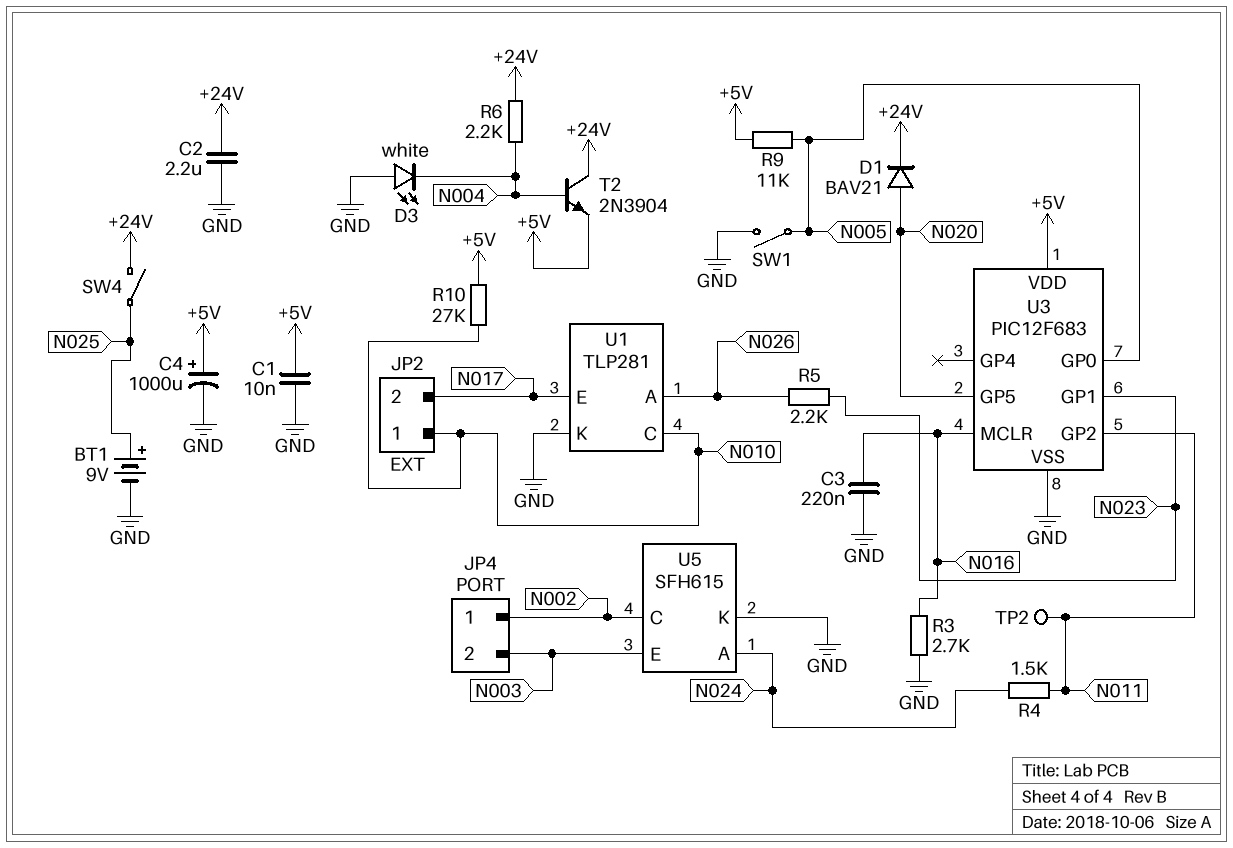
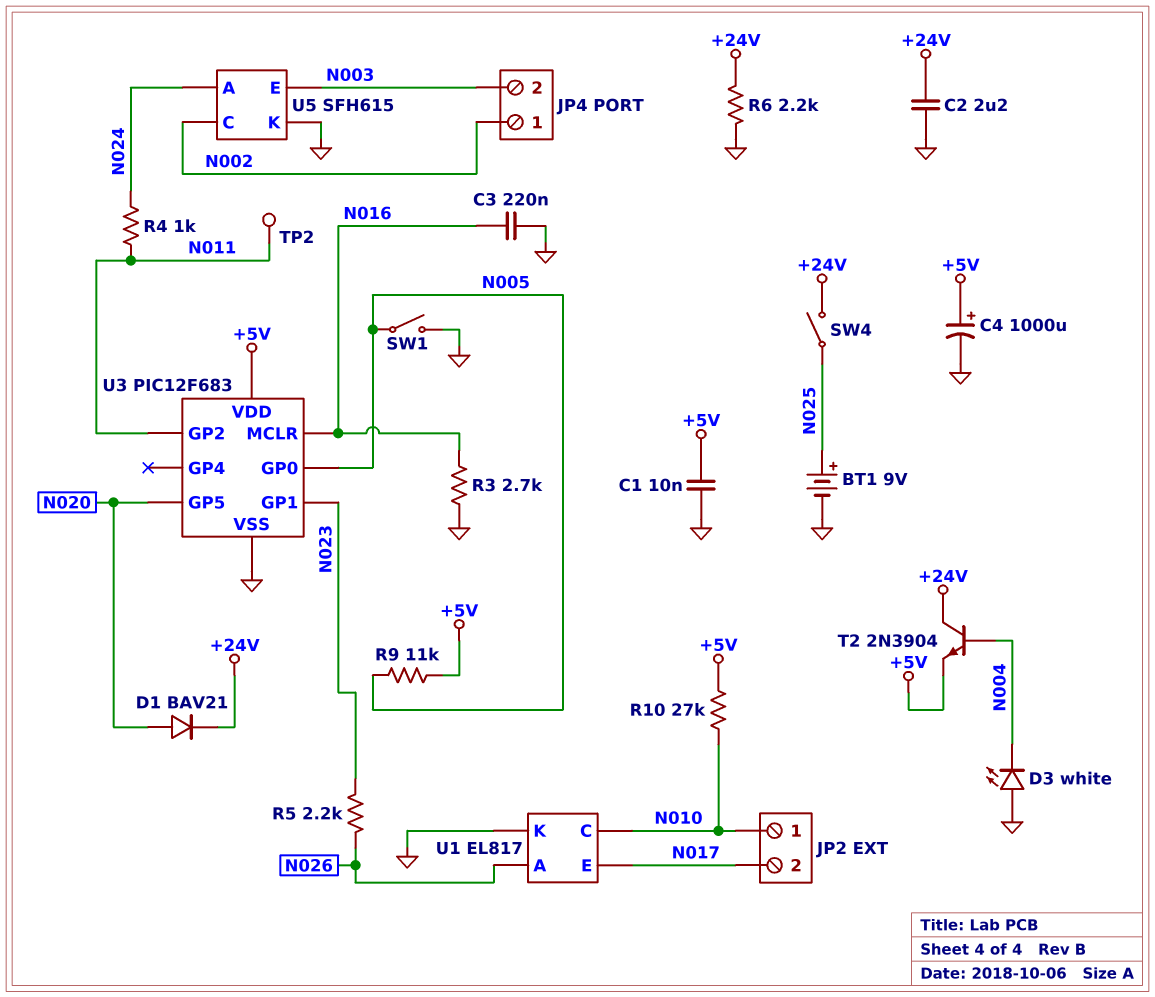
R4: 1.5k (N011, N024) -> 1k (N011, N024)
R6: 2.2k (+24V, N004) -> 2.2k (+24V, GND)
U1: TLP281 -> EL817

